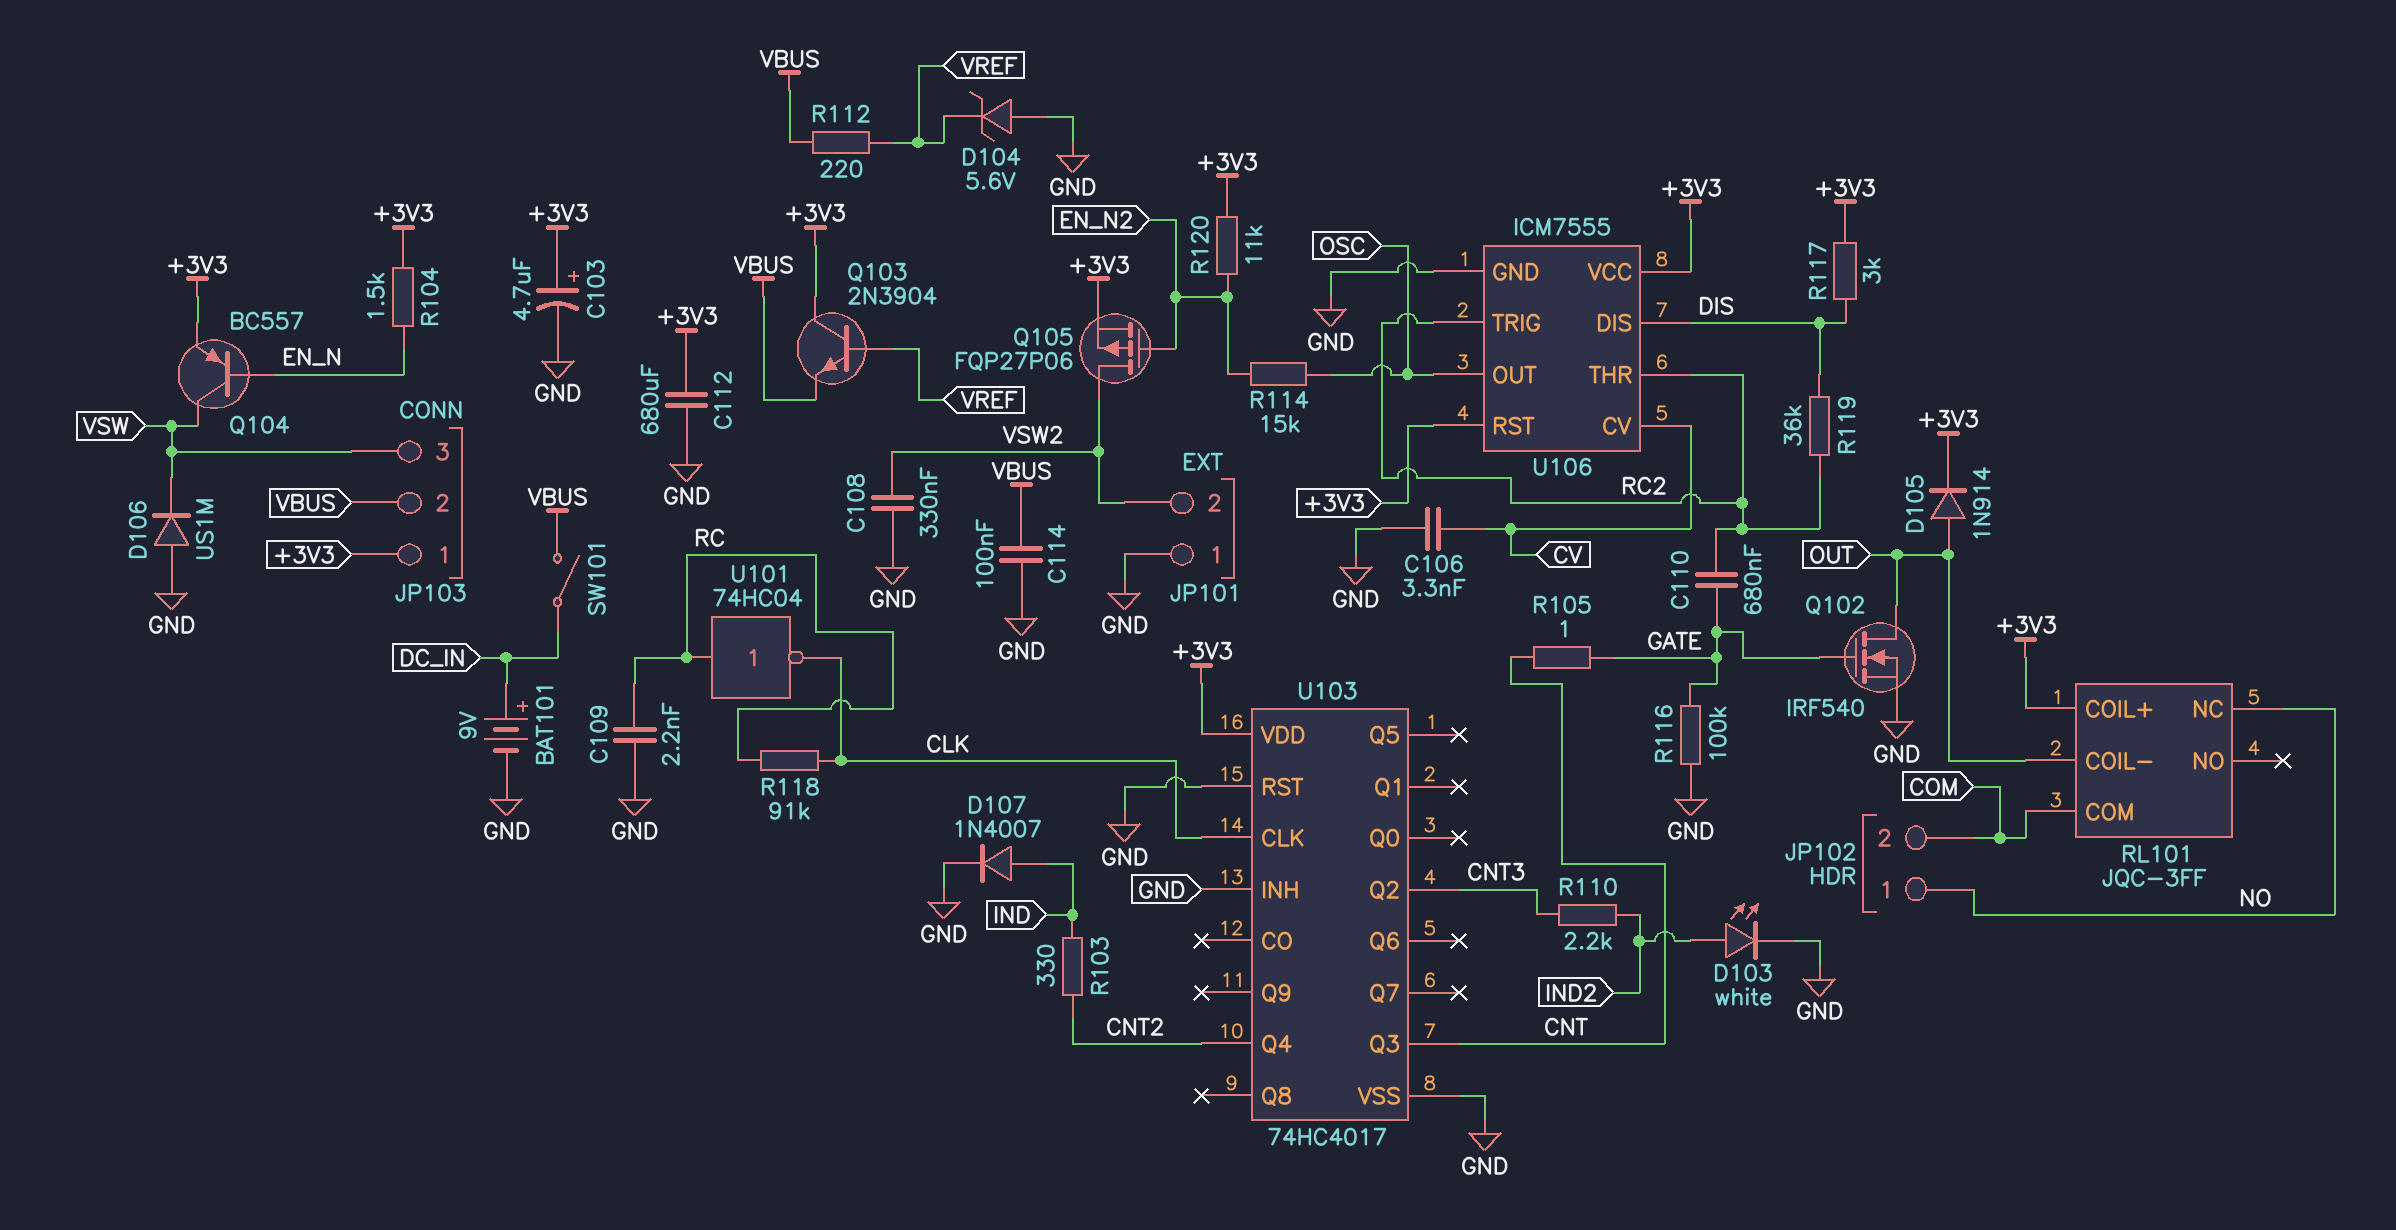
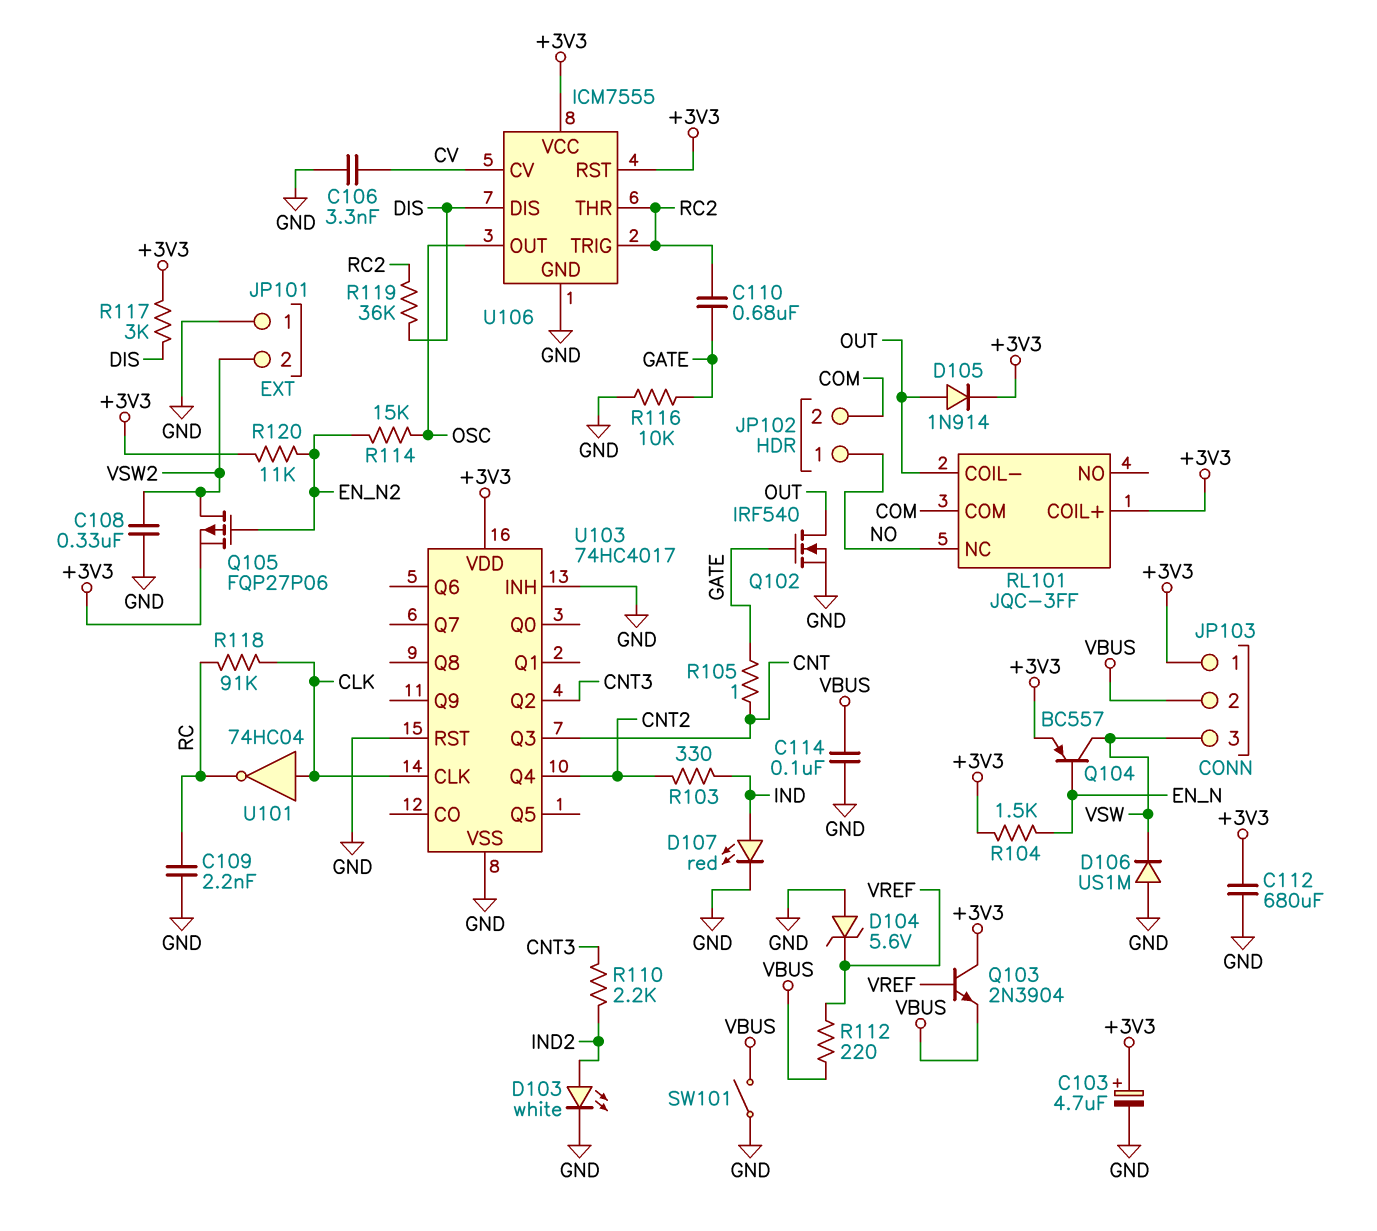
BAT101: 9V (plus DC_IN, minus GND) -> none
D107: diode 1N4007 (A IND, K GND) -> LED red (A IND, K GND)
R116: 100k (GATE, GND) -> 10k (GATE, GND)
SW101: switch (DC_IN, VBUS) -> switch (GND, VBUS)
U101: NOT 74HC04 (in RC, out CLK) -> NOT 74HC04 (in CLK, out RC)

